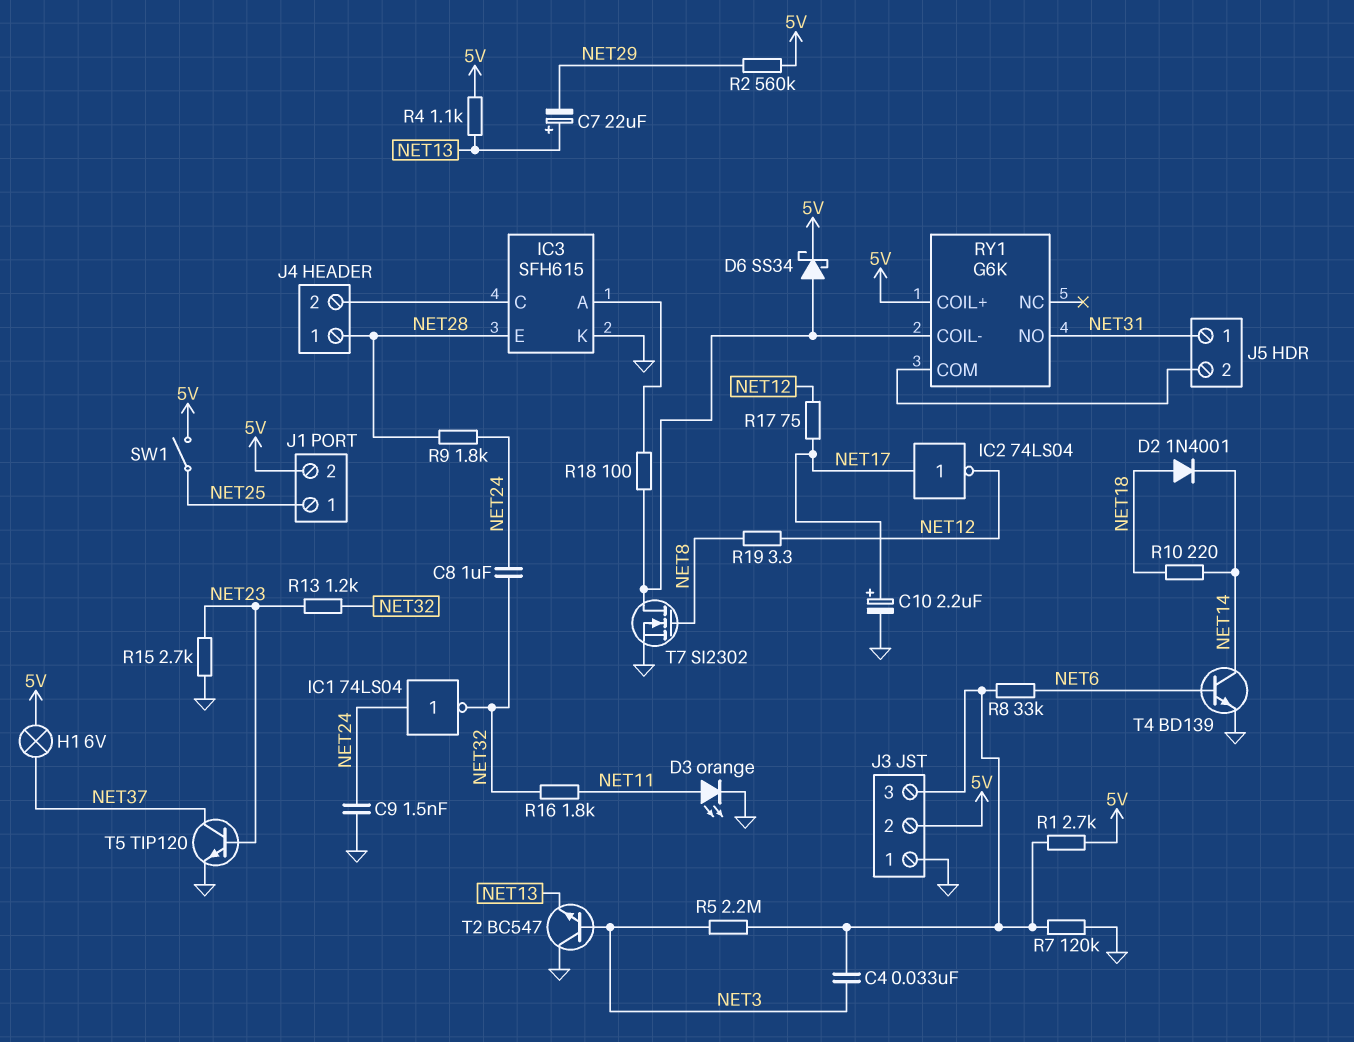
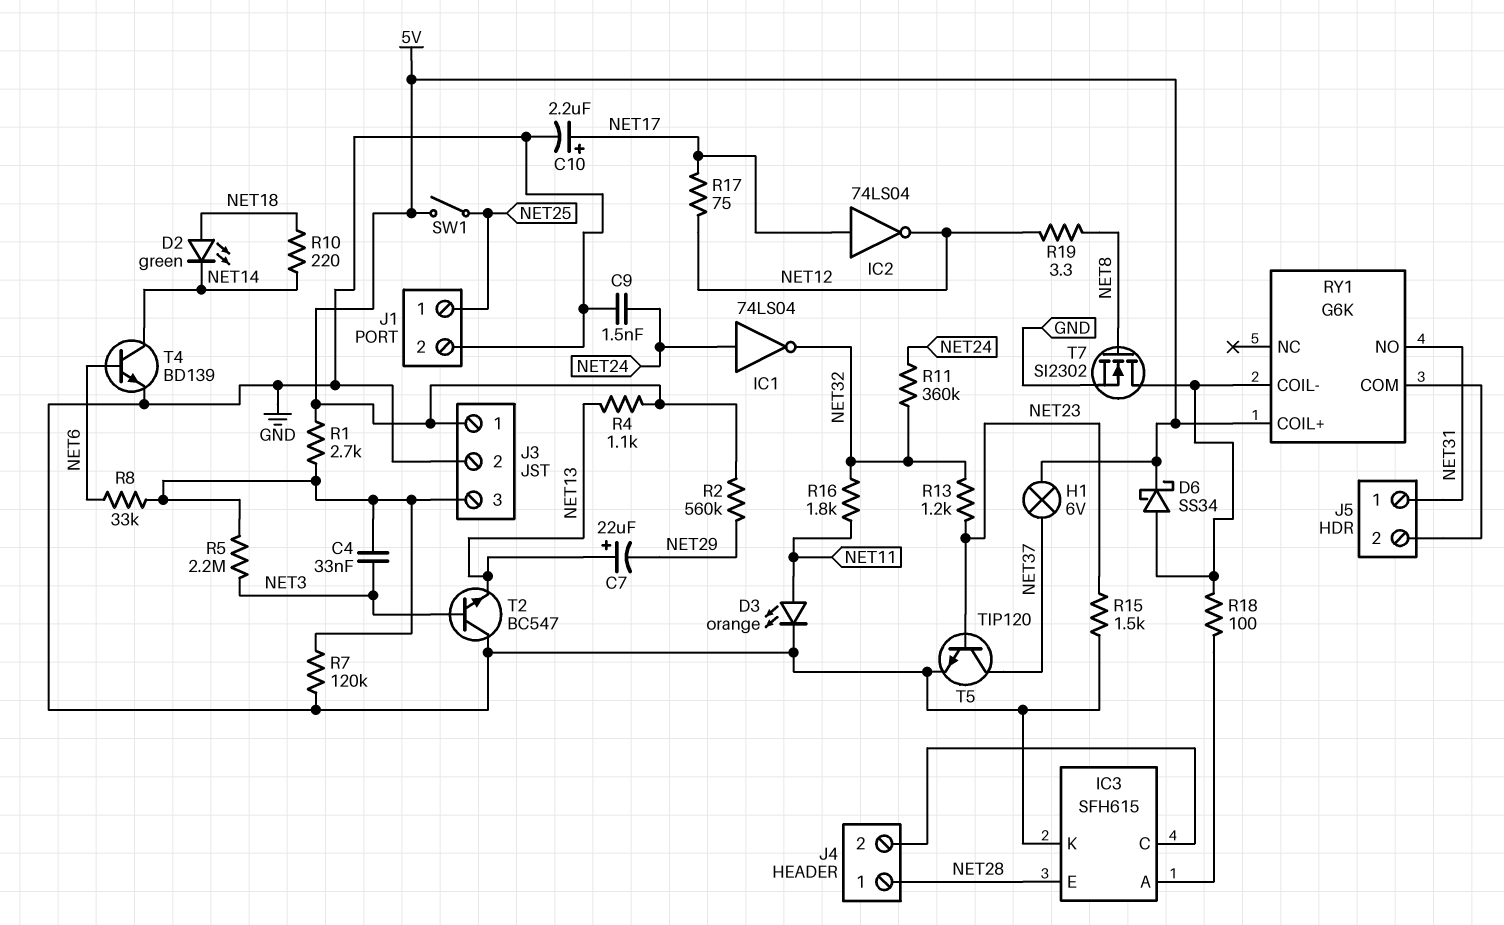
C8: 1uF (NET24, NET32) -> none
D2: diode 1N4001 (A NET18, K NET14) -> LED green (A NET18, K NET14)
J1 pin 2: 5V -> GND
J3 pin 1: GND -> 5V
J3 pin 2: 5V -> GND
R9: 1.8k (NET24, NET28) -> none
R11: none -> 360k (NET24, NET32)
R15: 2.7k (GND, NET23) -> 1.5k (GND, NET23)

